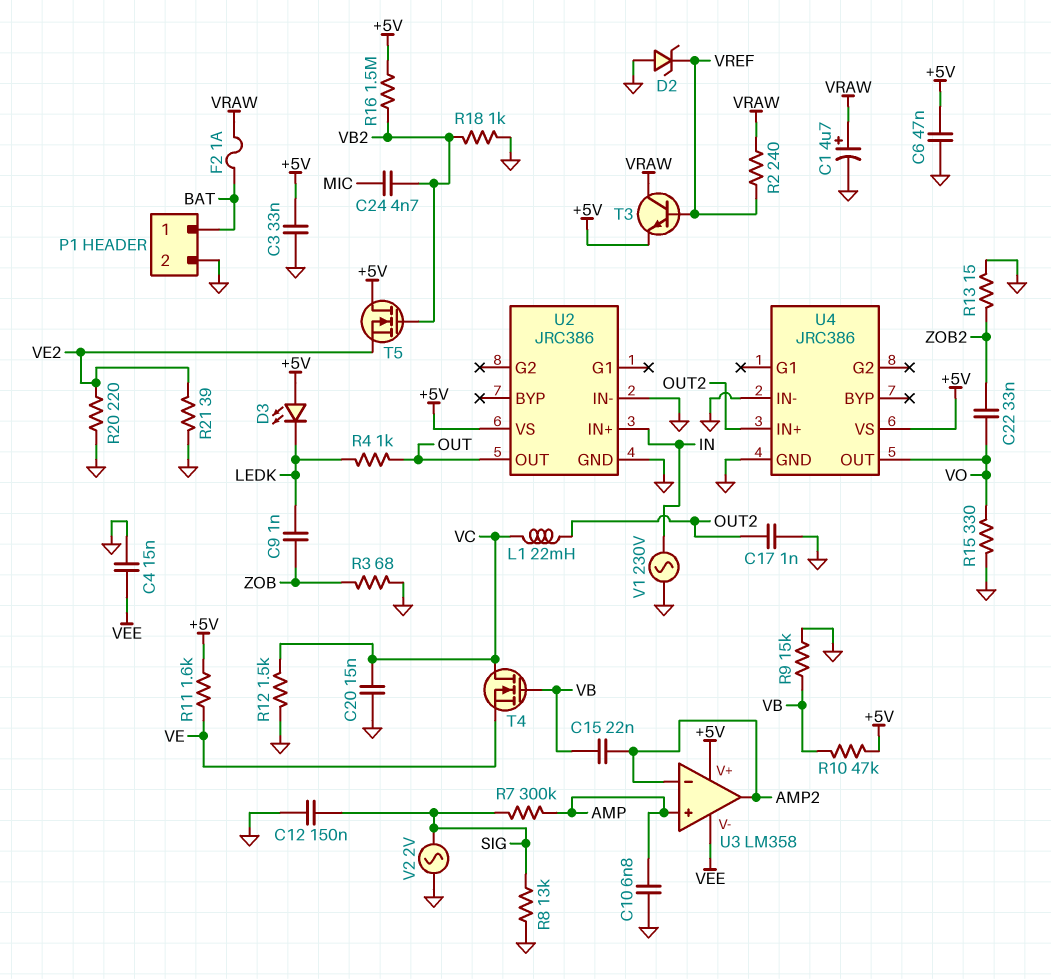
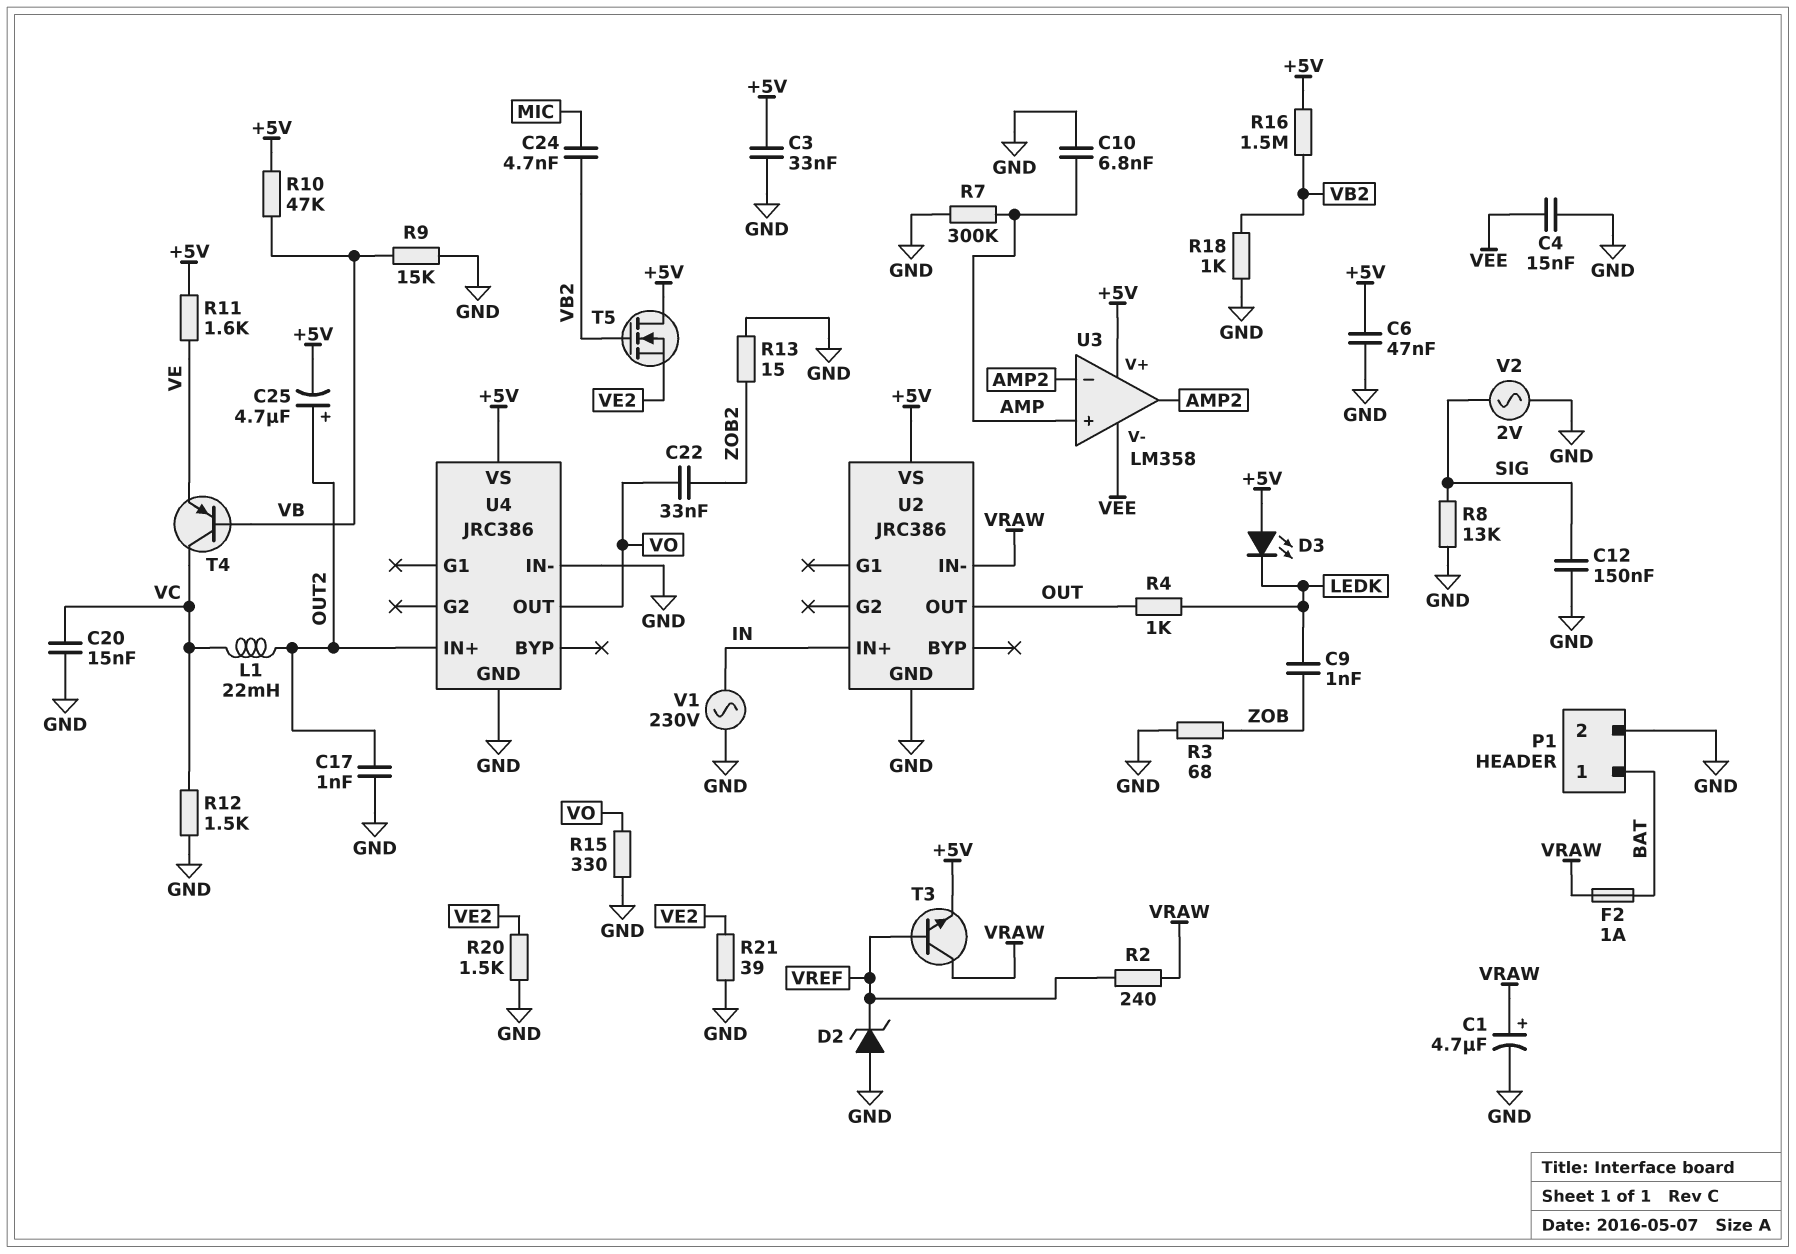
C15: 22nF (AMP2, VB) -> none
C25: none -> 4.7uF (plus OUT2, minus +5V)
R7: 300k (AMP, SIG) -> 300k (AMP, GND)
R20: 220 (GND, VE2) -> 1.5k (GND, VE2)
T4: NMOS (G VB, D VC, S VE) -> PNP (B VB, C VC, E VE)
U2 pin IN-: GND -> VRAW

